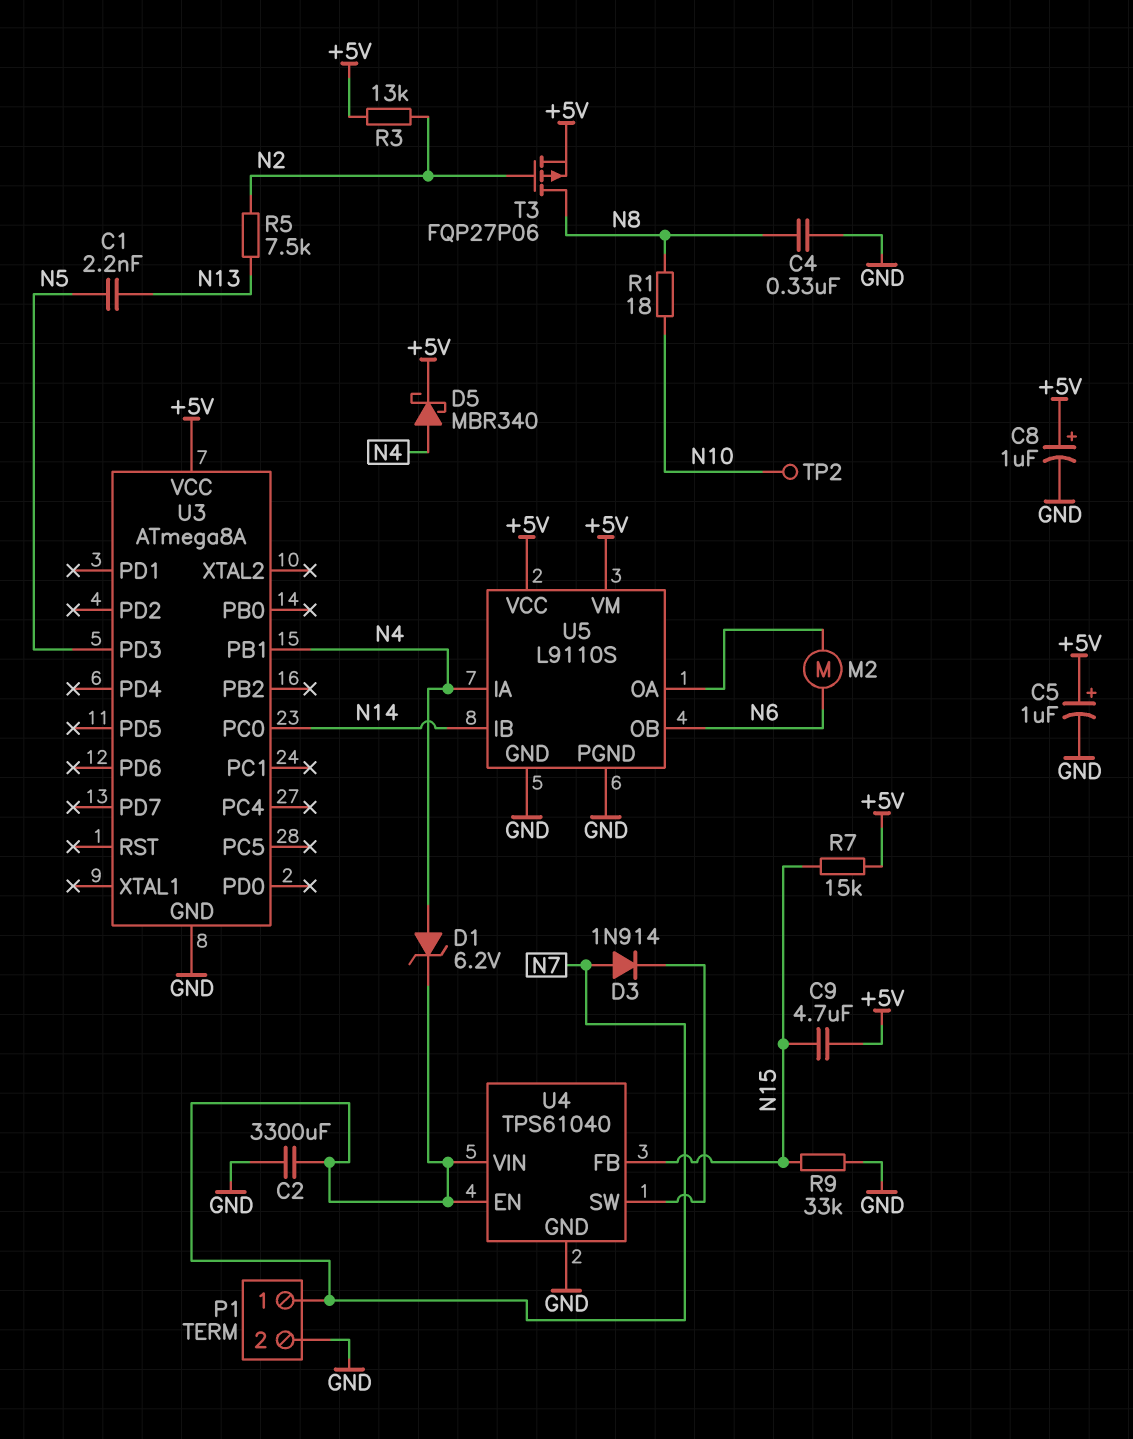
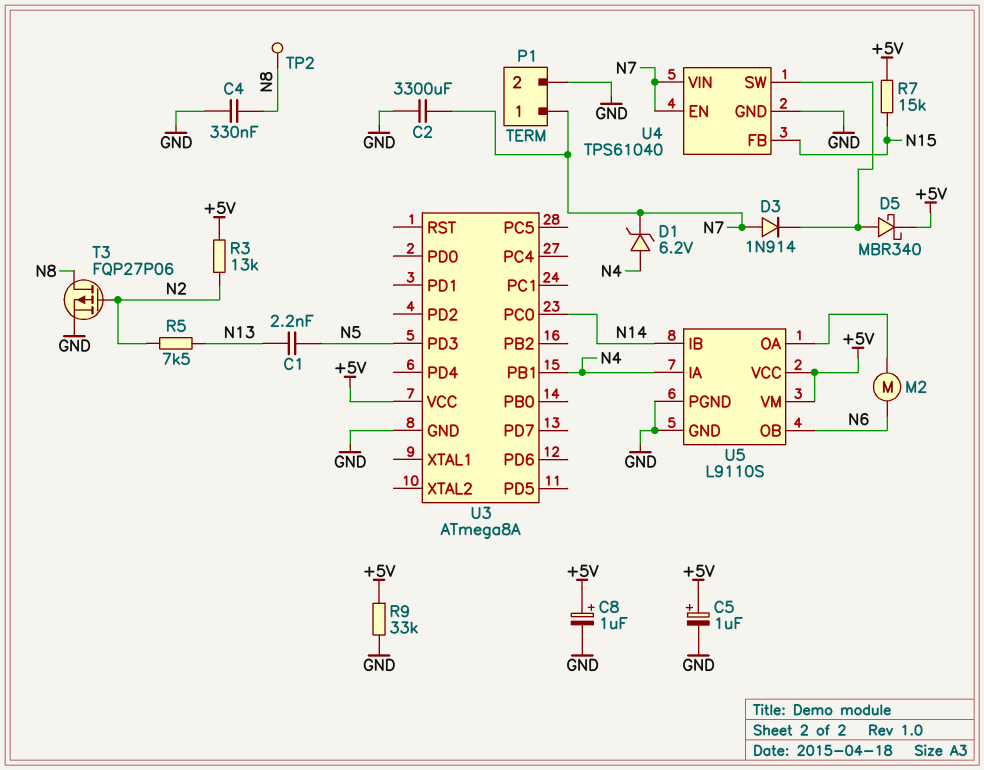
C9: 4.7uF (+5V, N15) -> none
D5: schottky MBR340 (A N4, K +5V) -> schottky MBR340 (A U4/SW, K +5V)
R1: 18 (N8, N10) -> none
R9: 33k (GND, N15) -> 33k (+5V, GND)
T3: PMOS FQP27P06 (G N2, D N8, S +5V) -> PMOS FQP27P06 (G N2, D N8, S GND)
TP2: test point (N10) -> test point (N8)

